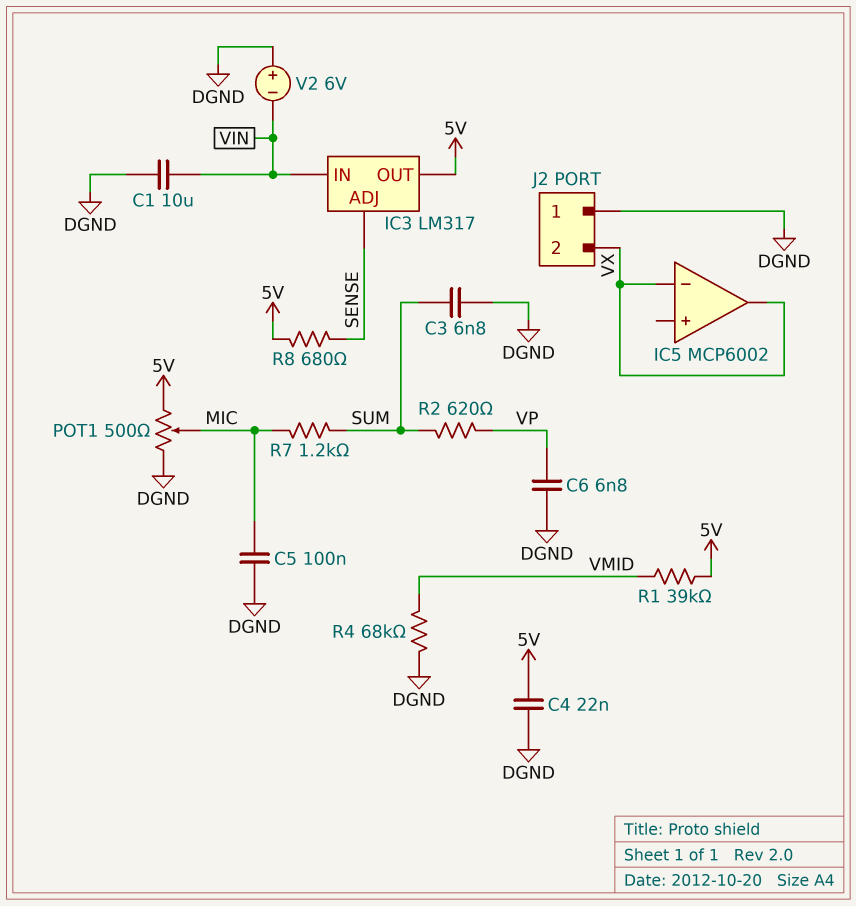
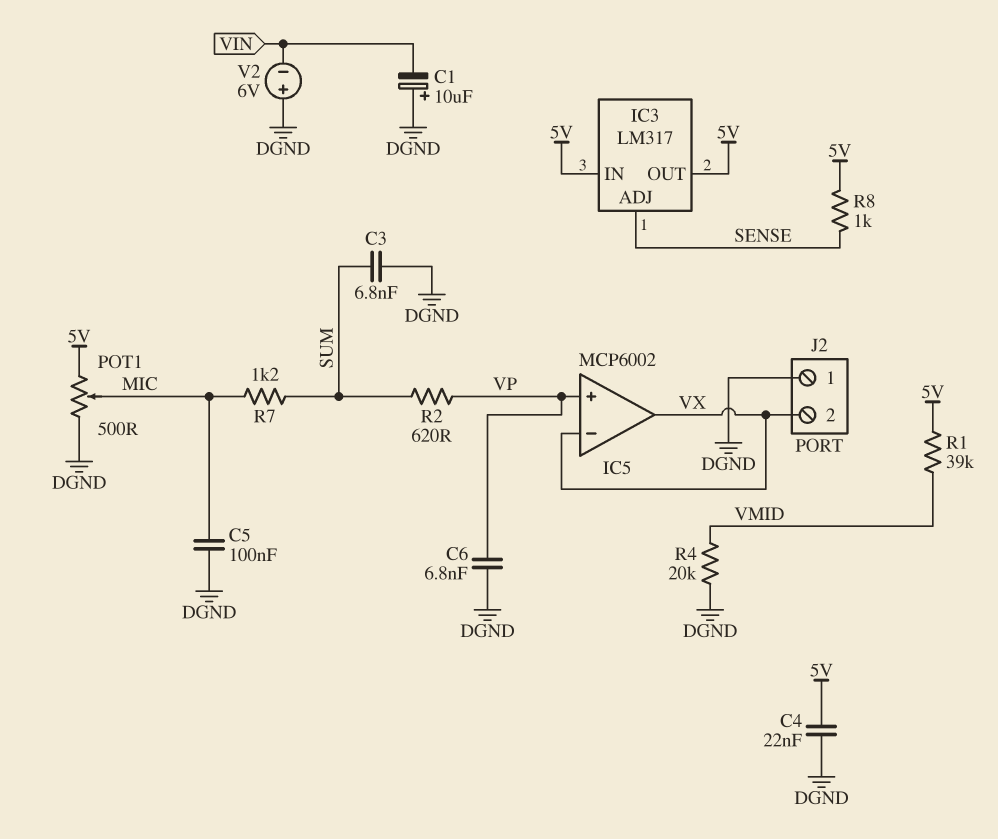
C1: 10uF (DGND, VIN) -> 10uF (plus DGND, minus VIN)
IC3 pin IN: VIN -> 5V
IC5 pin in+: none -> VP
R4: 68k (DGND, VMID) -> 20k (DGND, VMID)
R8: 680 (5V, SENSE) -> 1k (5V, SENSE)

